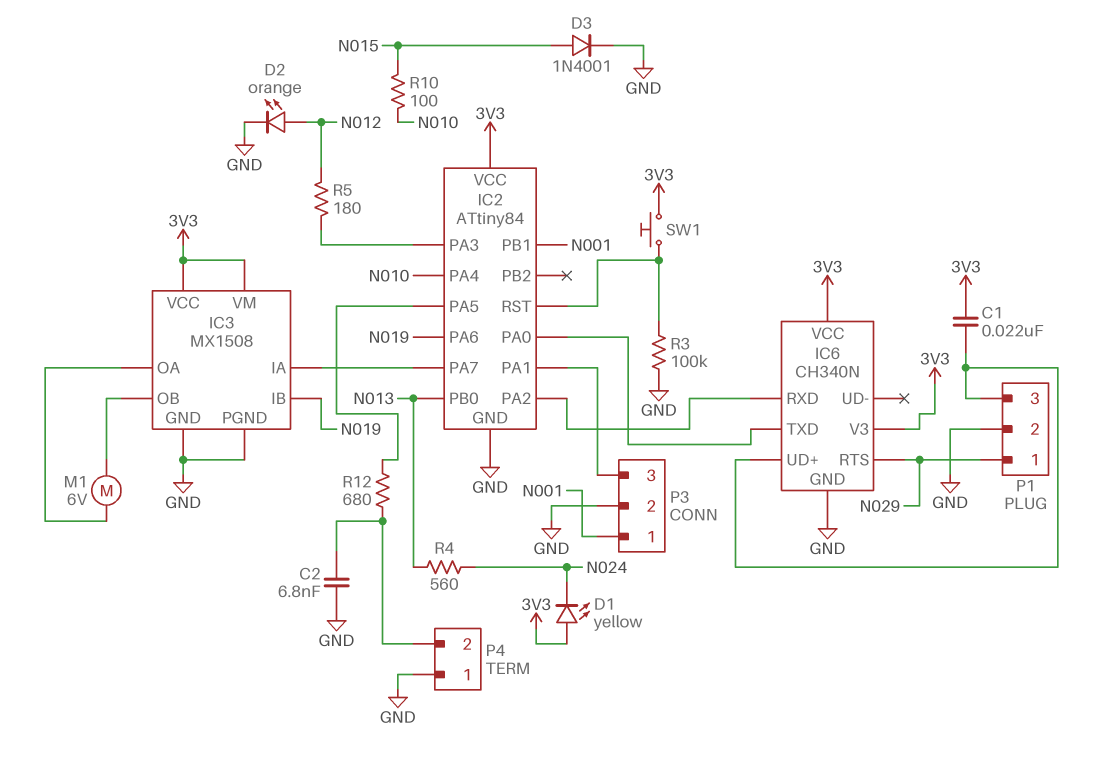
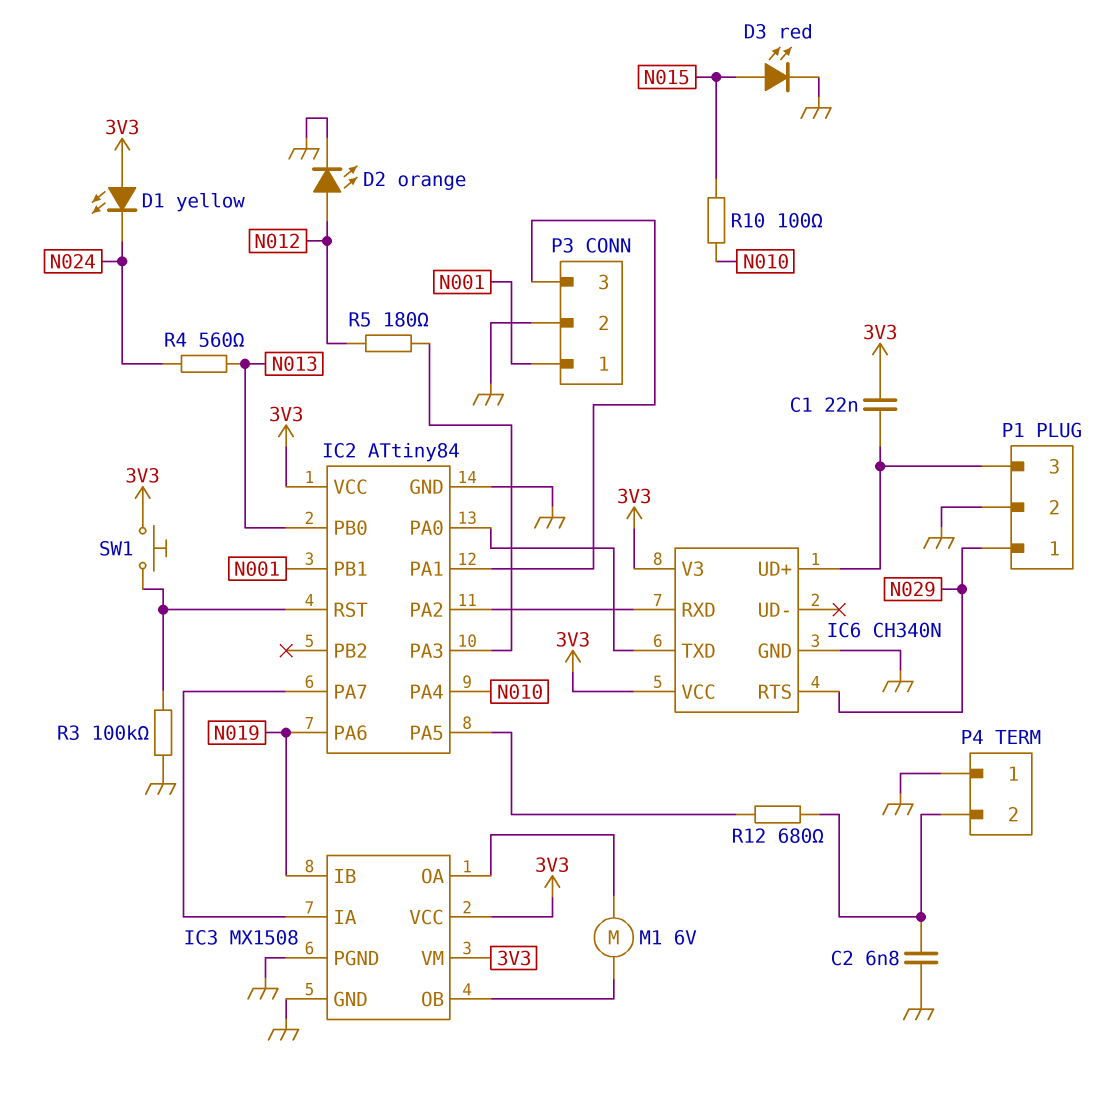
D3: diode 1N4001 (A N015, K GND) -> LED red (A N015, K GND)

